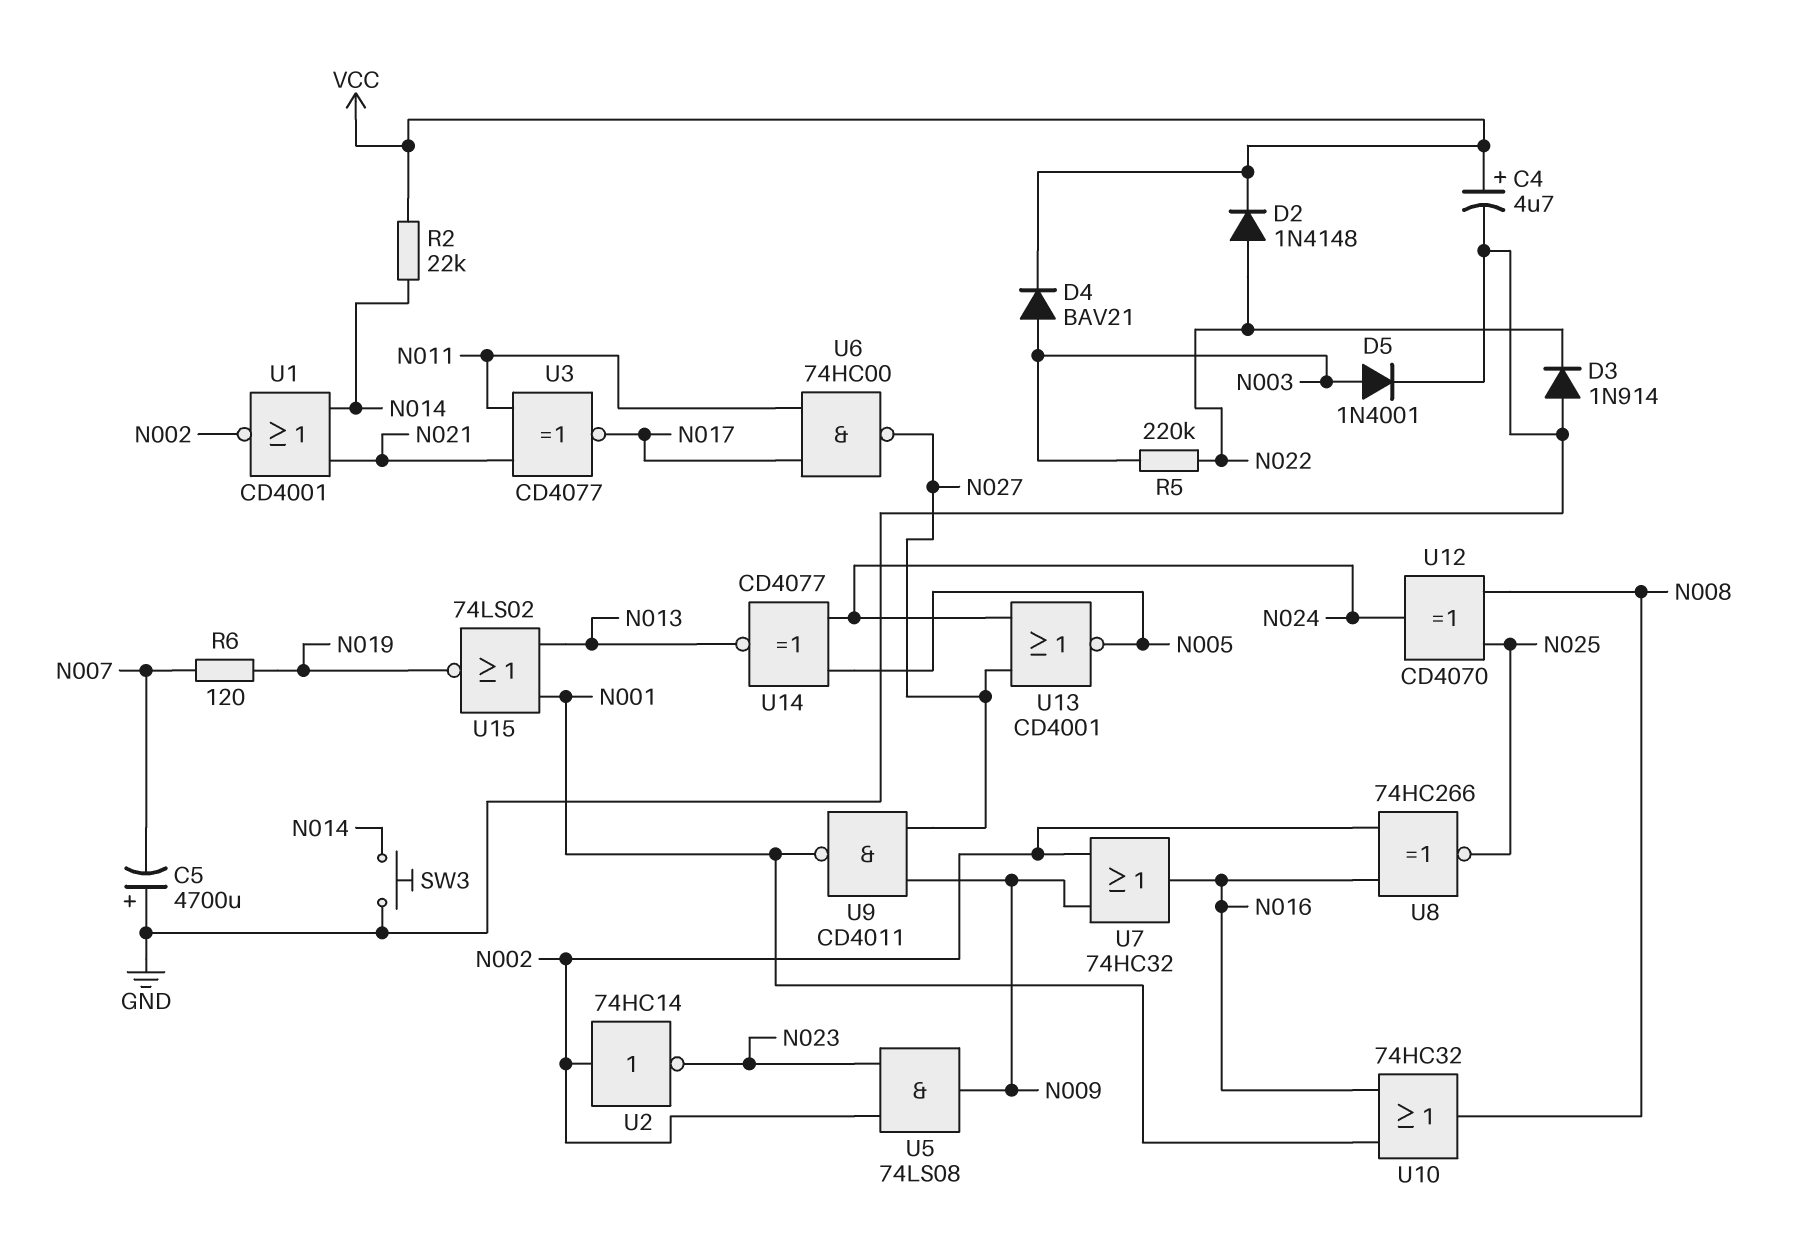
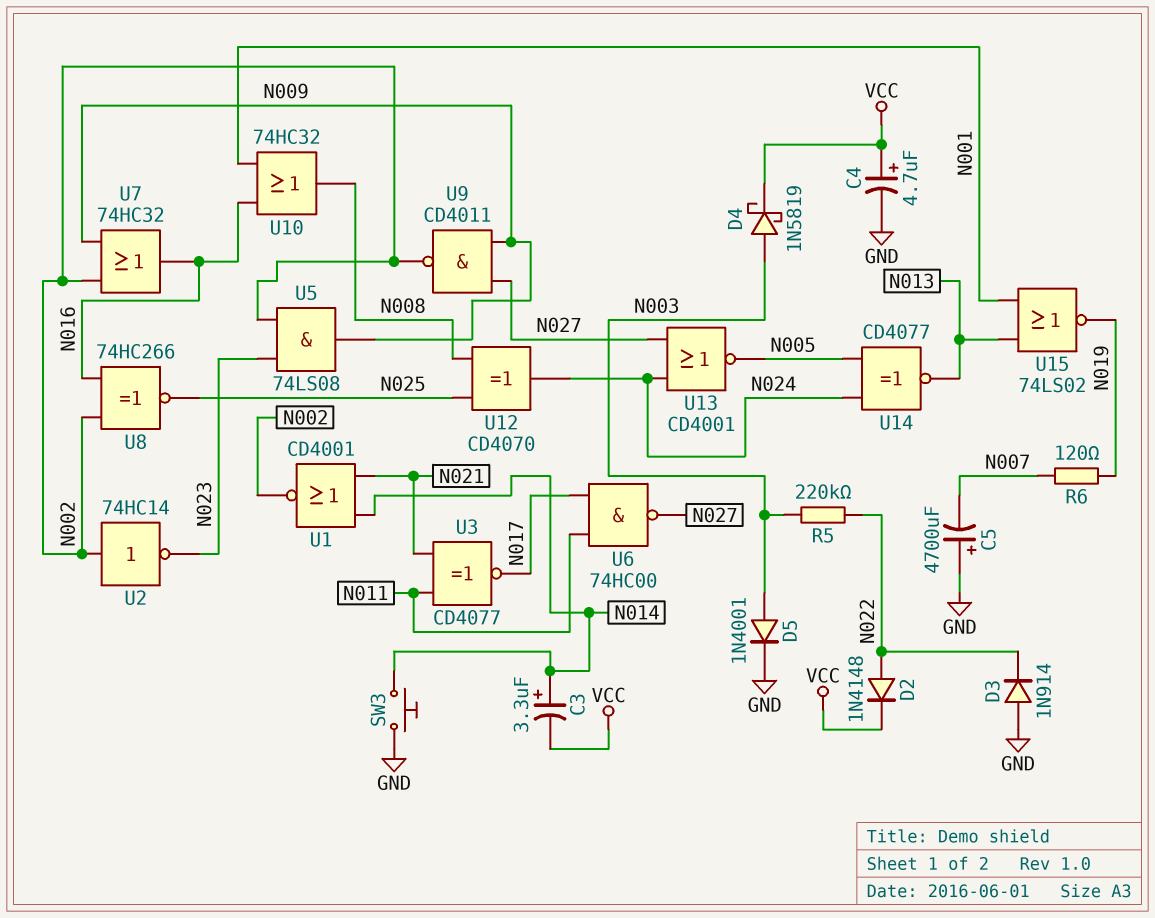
C3: none -> 3.3uF (plus N014, minus VCC)
D4: diode BAV21 (A N003, K VCC) -> schottky 1N5819 (A N003, K VCC)
R2: 22k (N014, VCC) -> none
U9: NAND CD4011 (in N009, in N027, out N001) -> NAND CD4011 (in N009, in N027, out N002)

